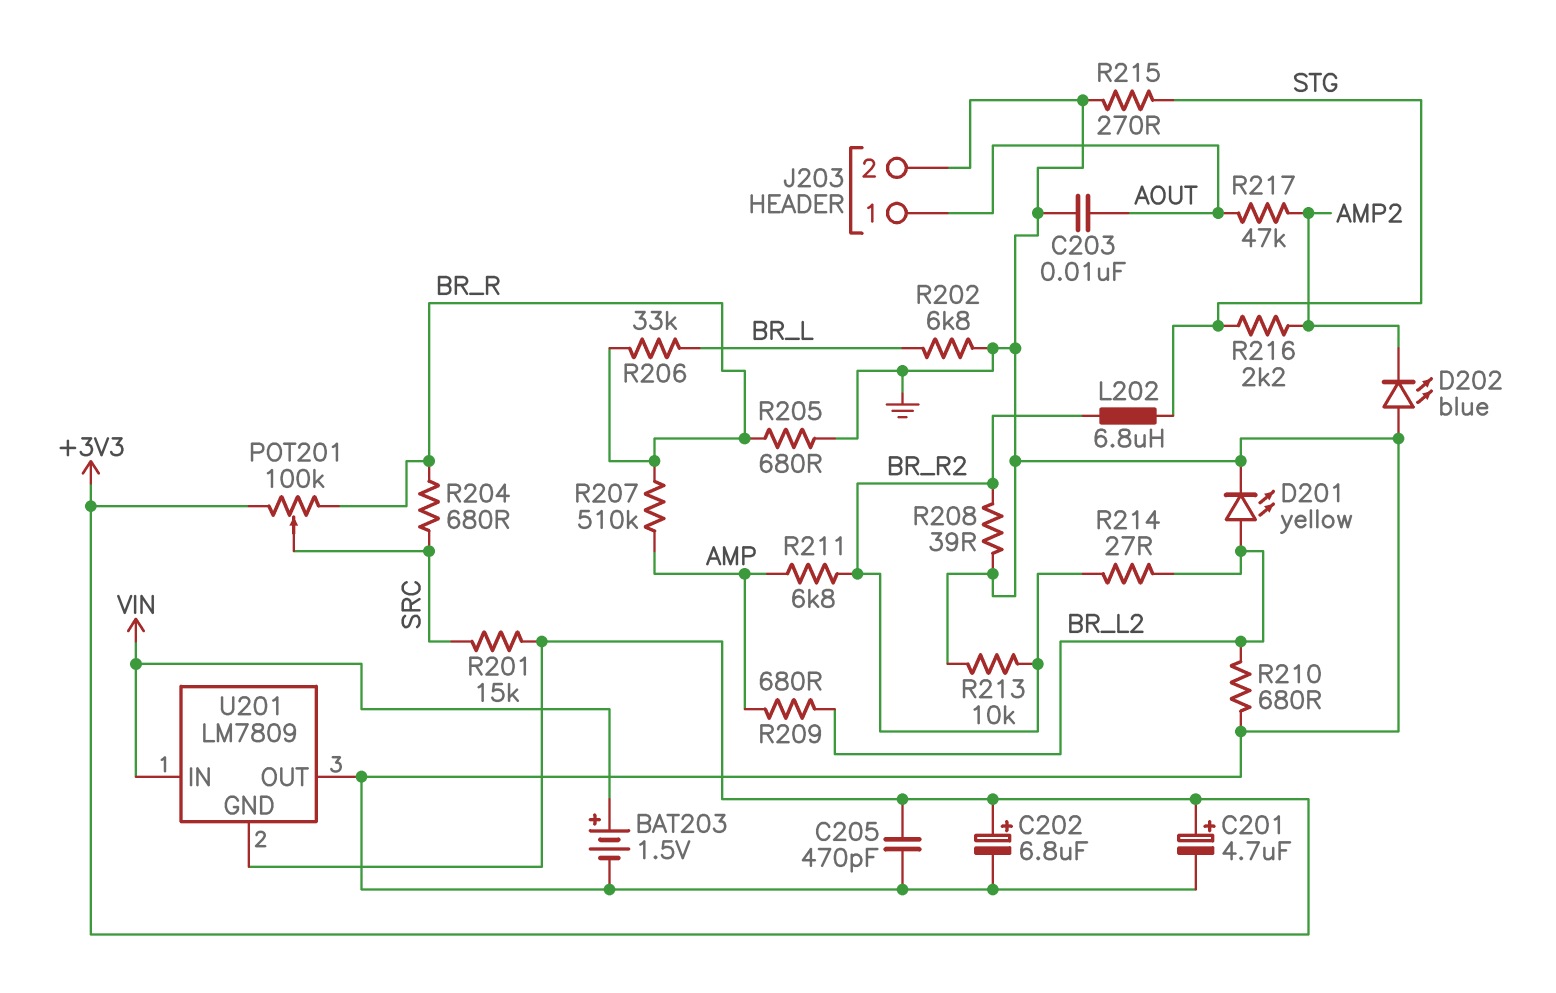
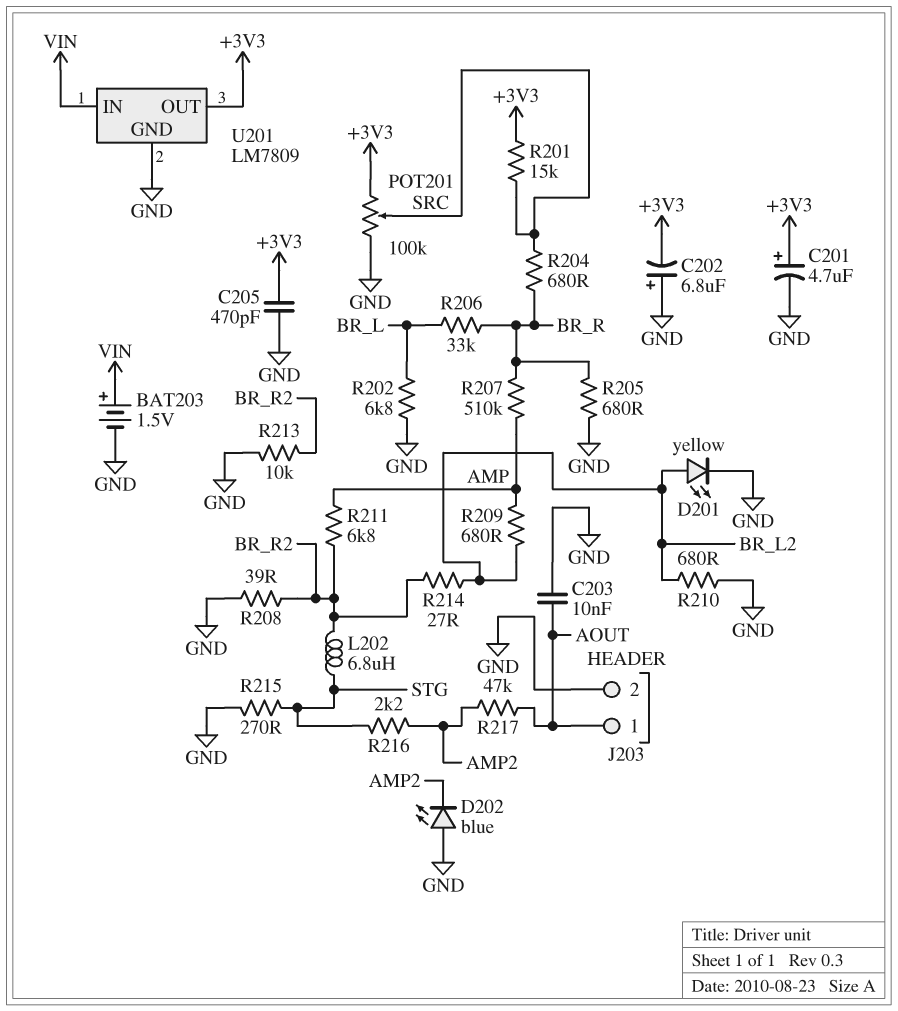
C202: 6.8uF (plus +3V3, minus GND) -> 6.8uF (plus GND, minus +3V3)
POT201: 100k (+3V3, BR_R, wiper SRC) -> 100k (+3V3, GND, wiper SRC)
U201 pin GND: +3V3 -> GND
U201 pin OUT: GND -> +3V3

